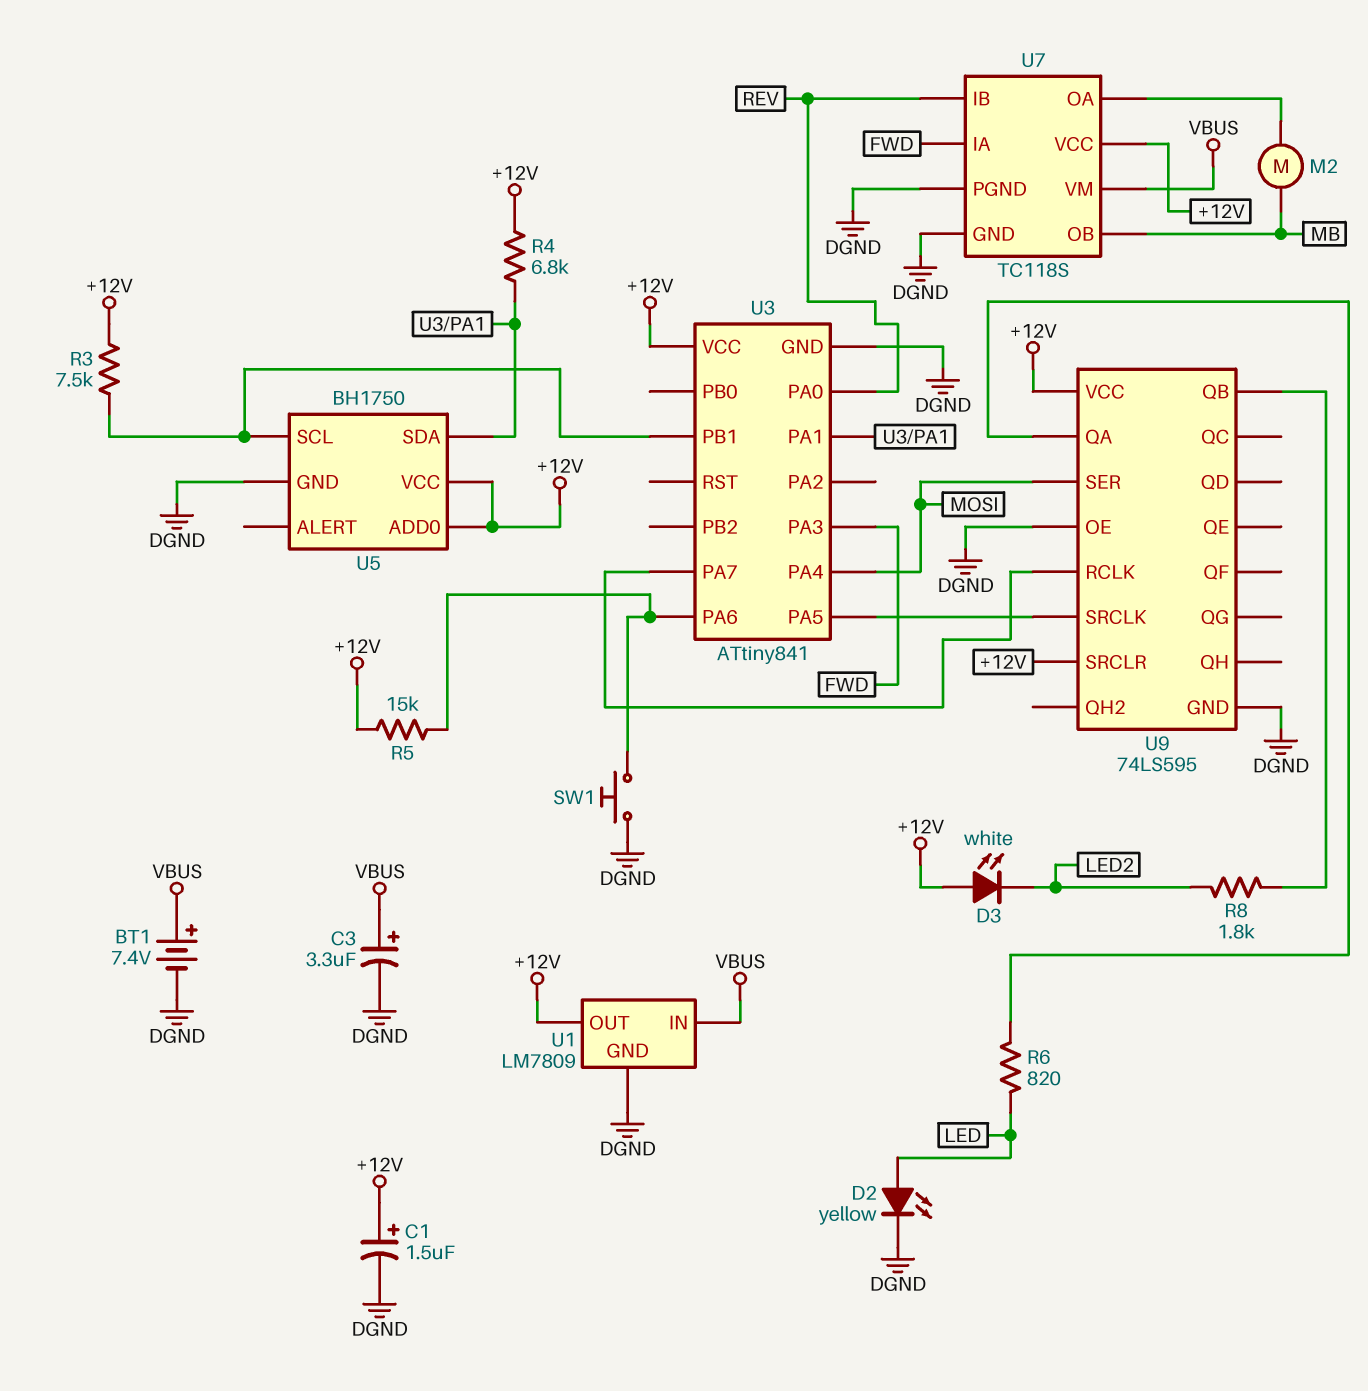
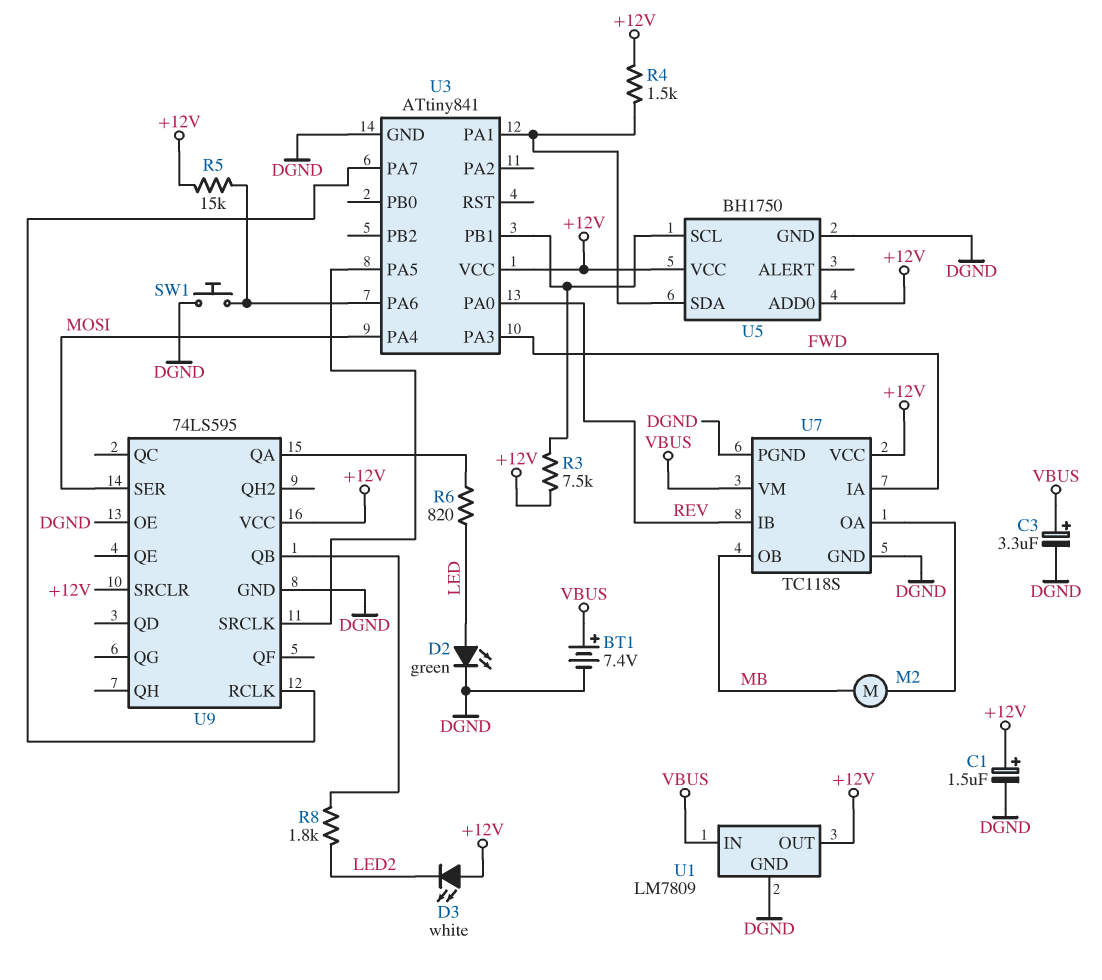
D2: LED yellow (A LED, K DGND) -> LED green (A LED, K DGND)
R4: 6.8k (+12V, U3/PA1) -> 1.5k (+12V, U3/PA1)

